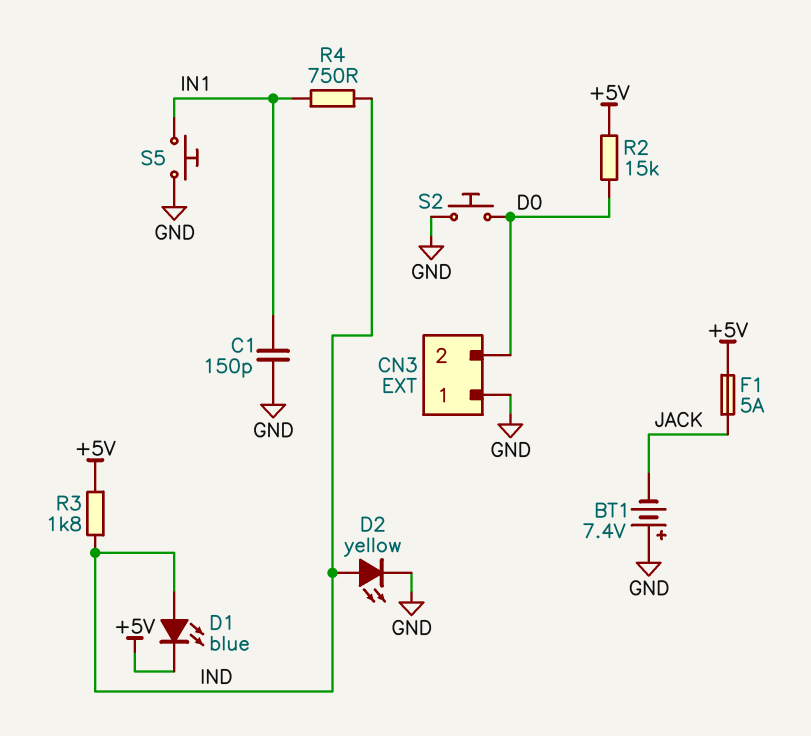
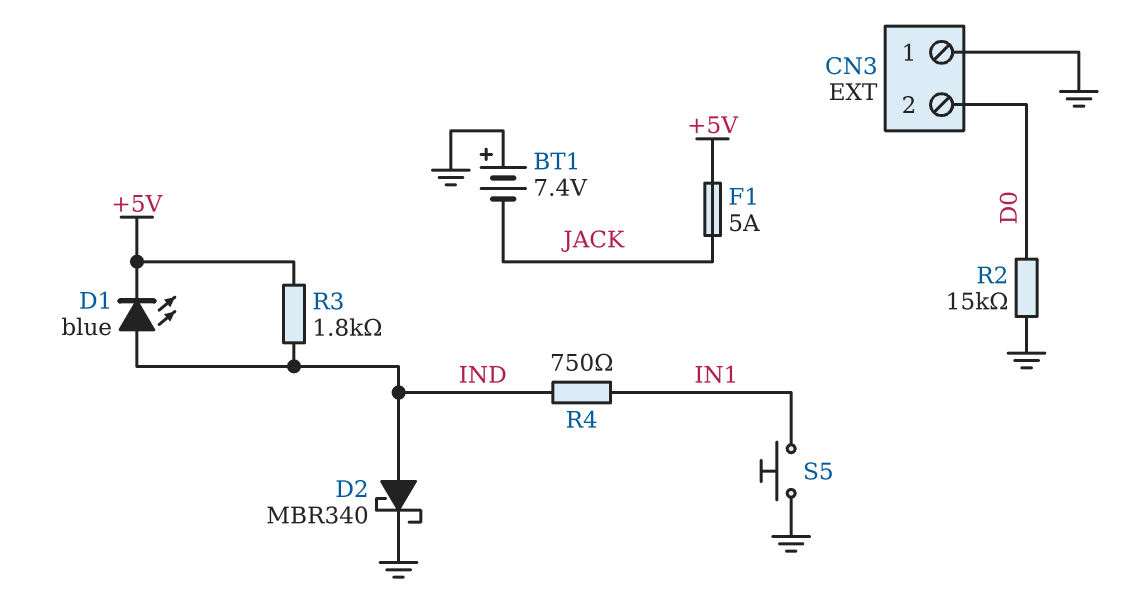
C1: 150pF (GND, IN1) -> none
D2: LED yellow (A IND, K GND) -> schottky MBR340 (A IND, K GND)
R2: 15k (+5V, D0) -> 15k (D0, GND)
S2: button (D0, GND) -> none

